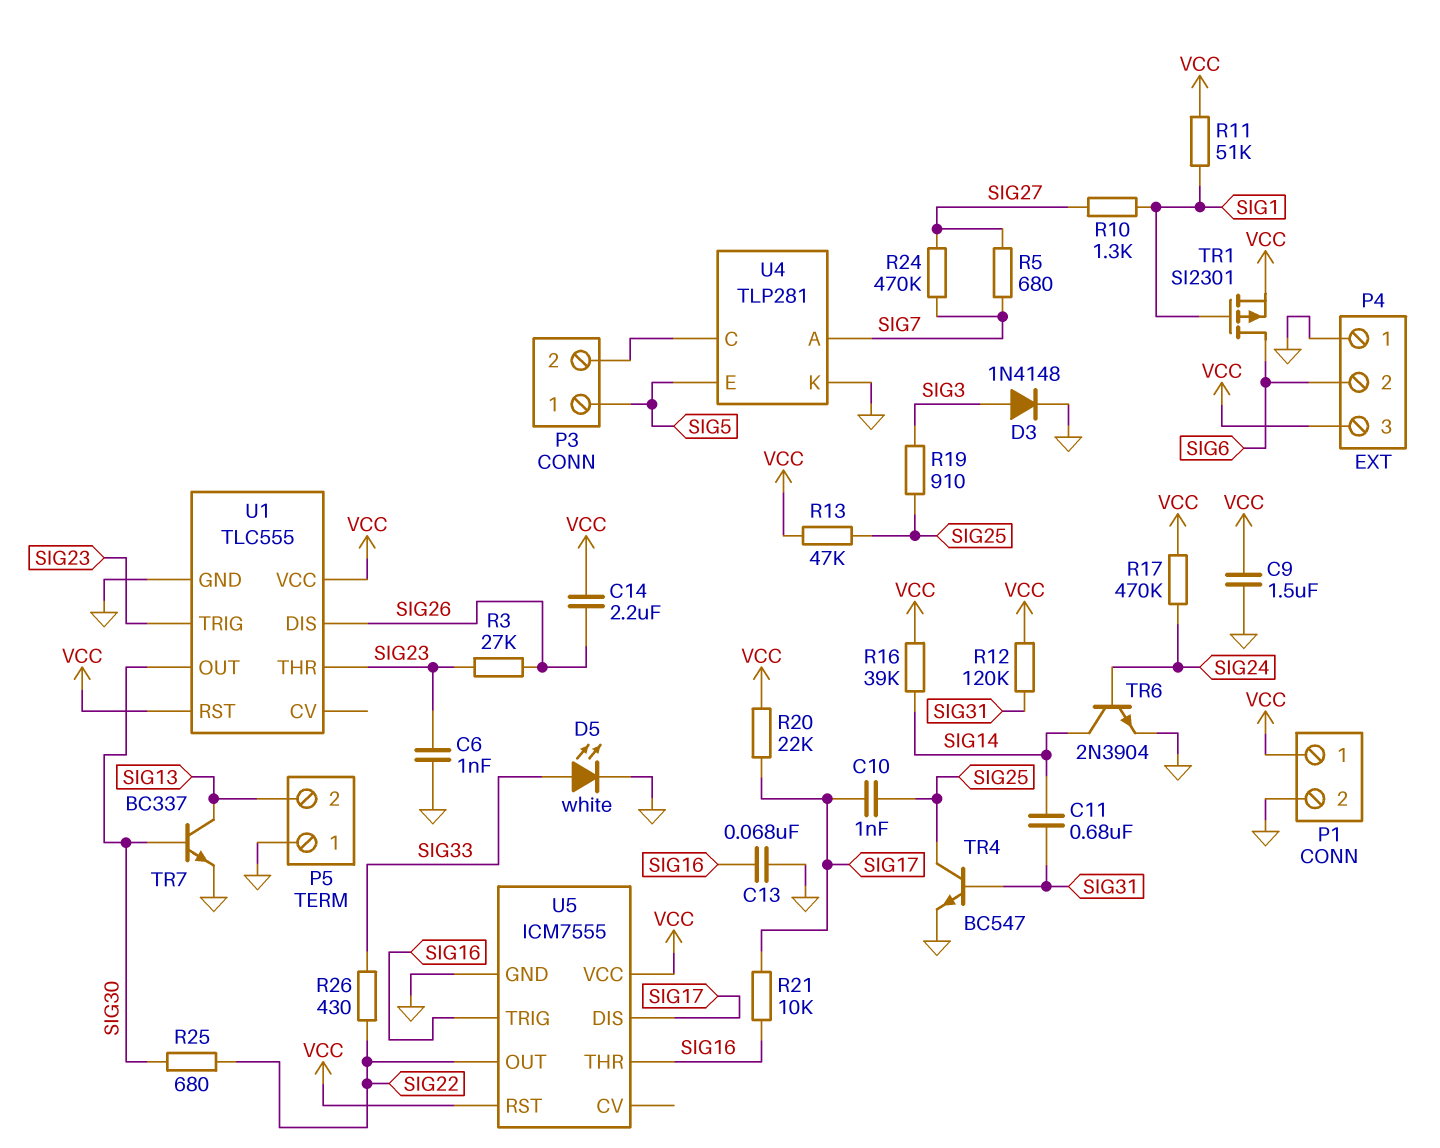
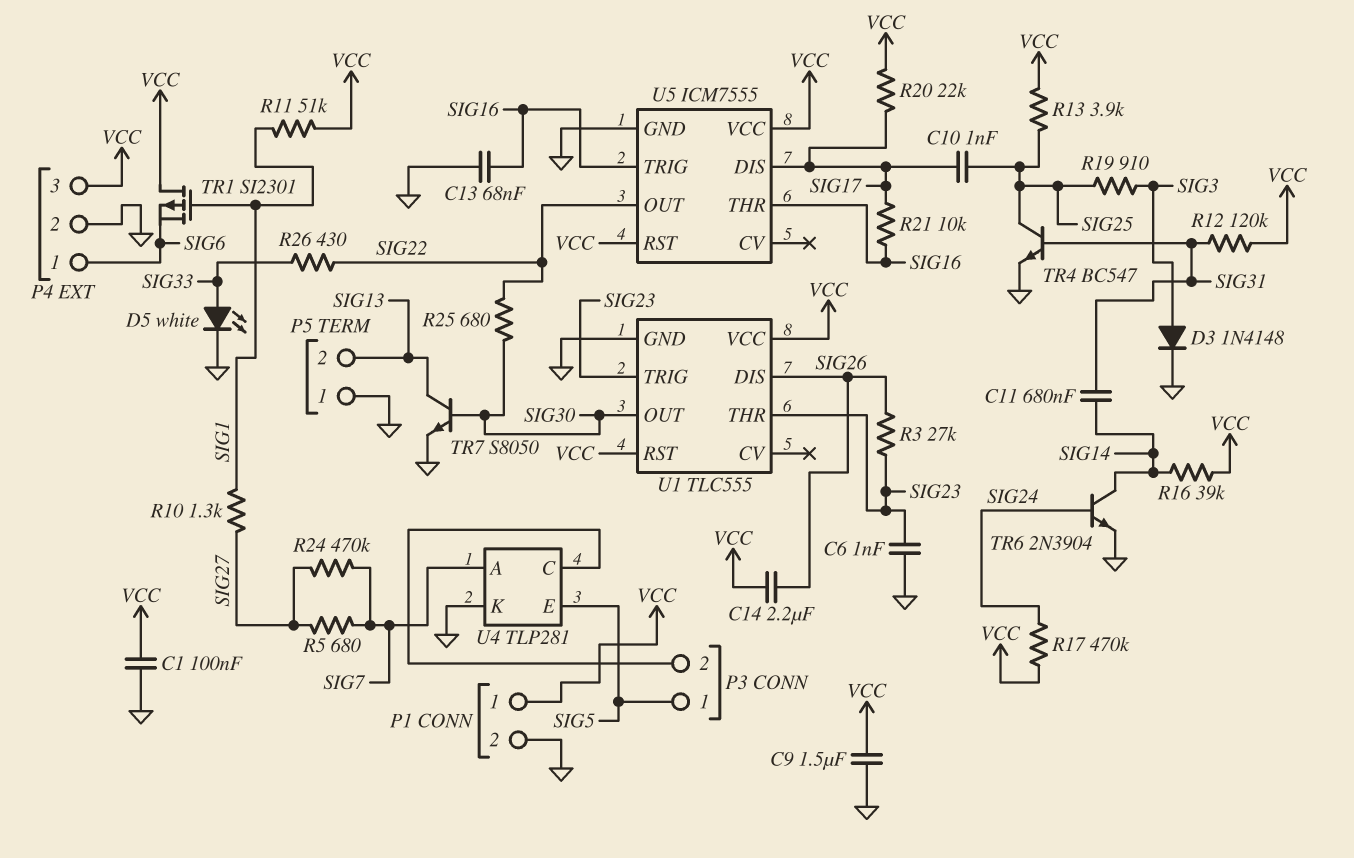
C1: none -> 100nF (GND, VCC)
P4 pin 1: GND -> SIG6
P4 pin 2: SIG6 -> GND
R13: 47k (SIG25, VCC) -> 3.9k (SIG25, VCC)
TR1: PMOS SI2301 (G SIG1, D SIG6, S VCC) -> PMOS SI2301 (G SIG1, D VCC, S SIG6)
TR7: NPN BC337 (B SIG30, C SIG13, E GND) -> NPN S8050 (B SIG30, C SIG13, E GND)

